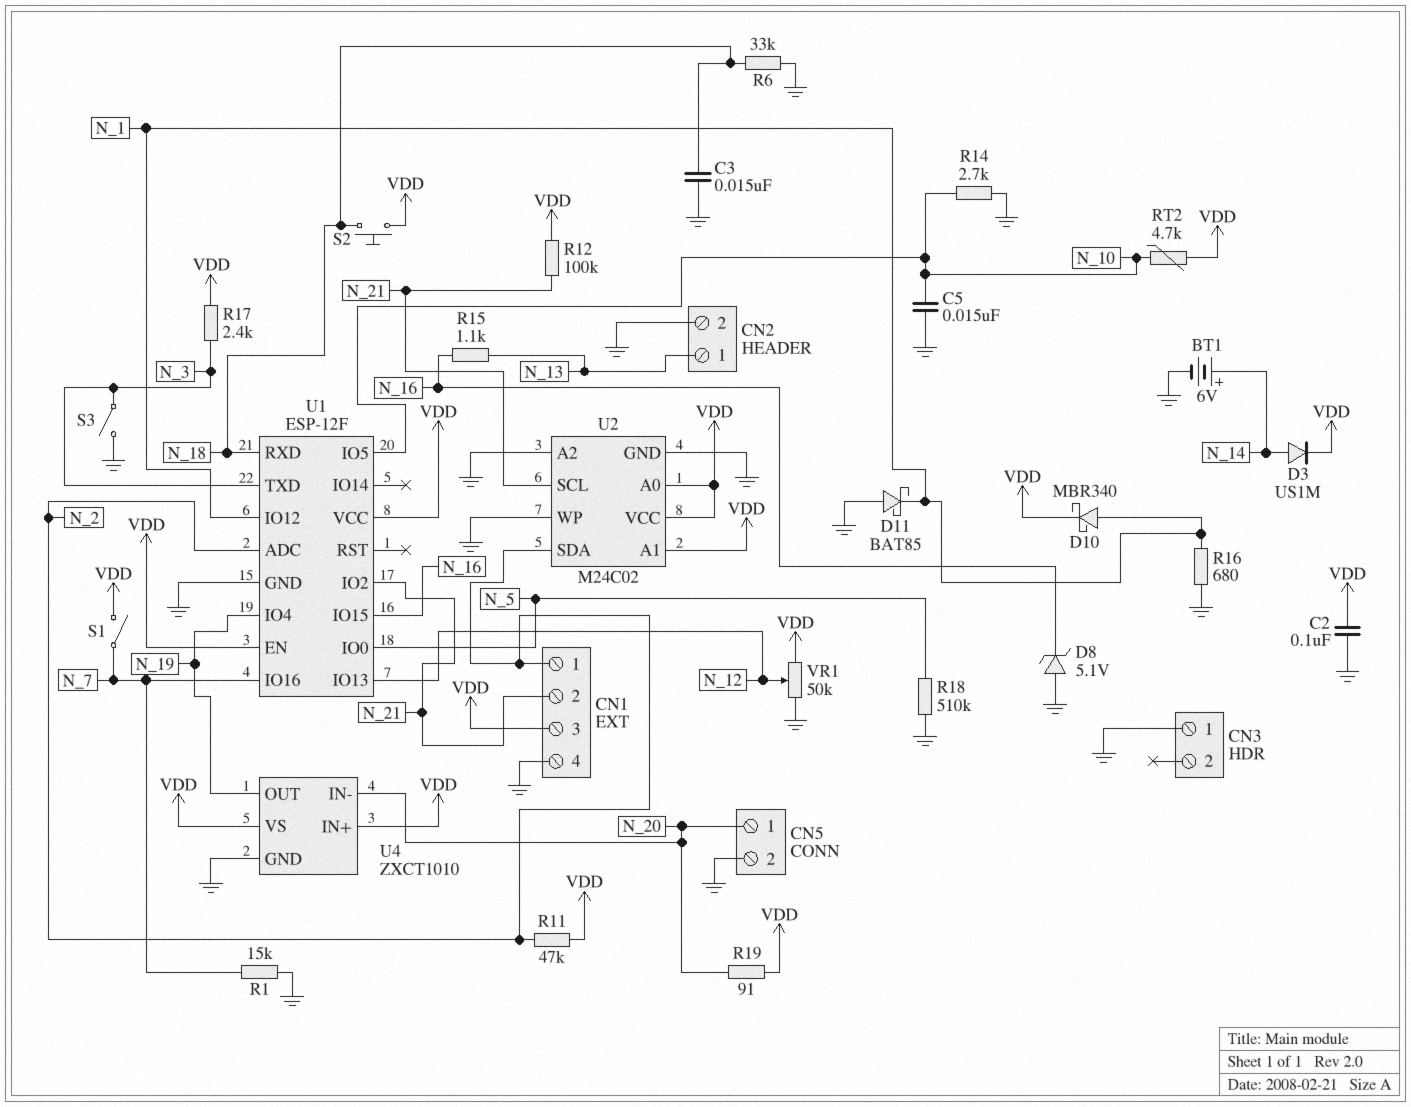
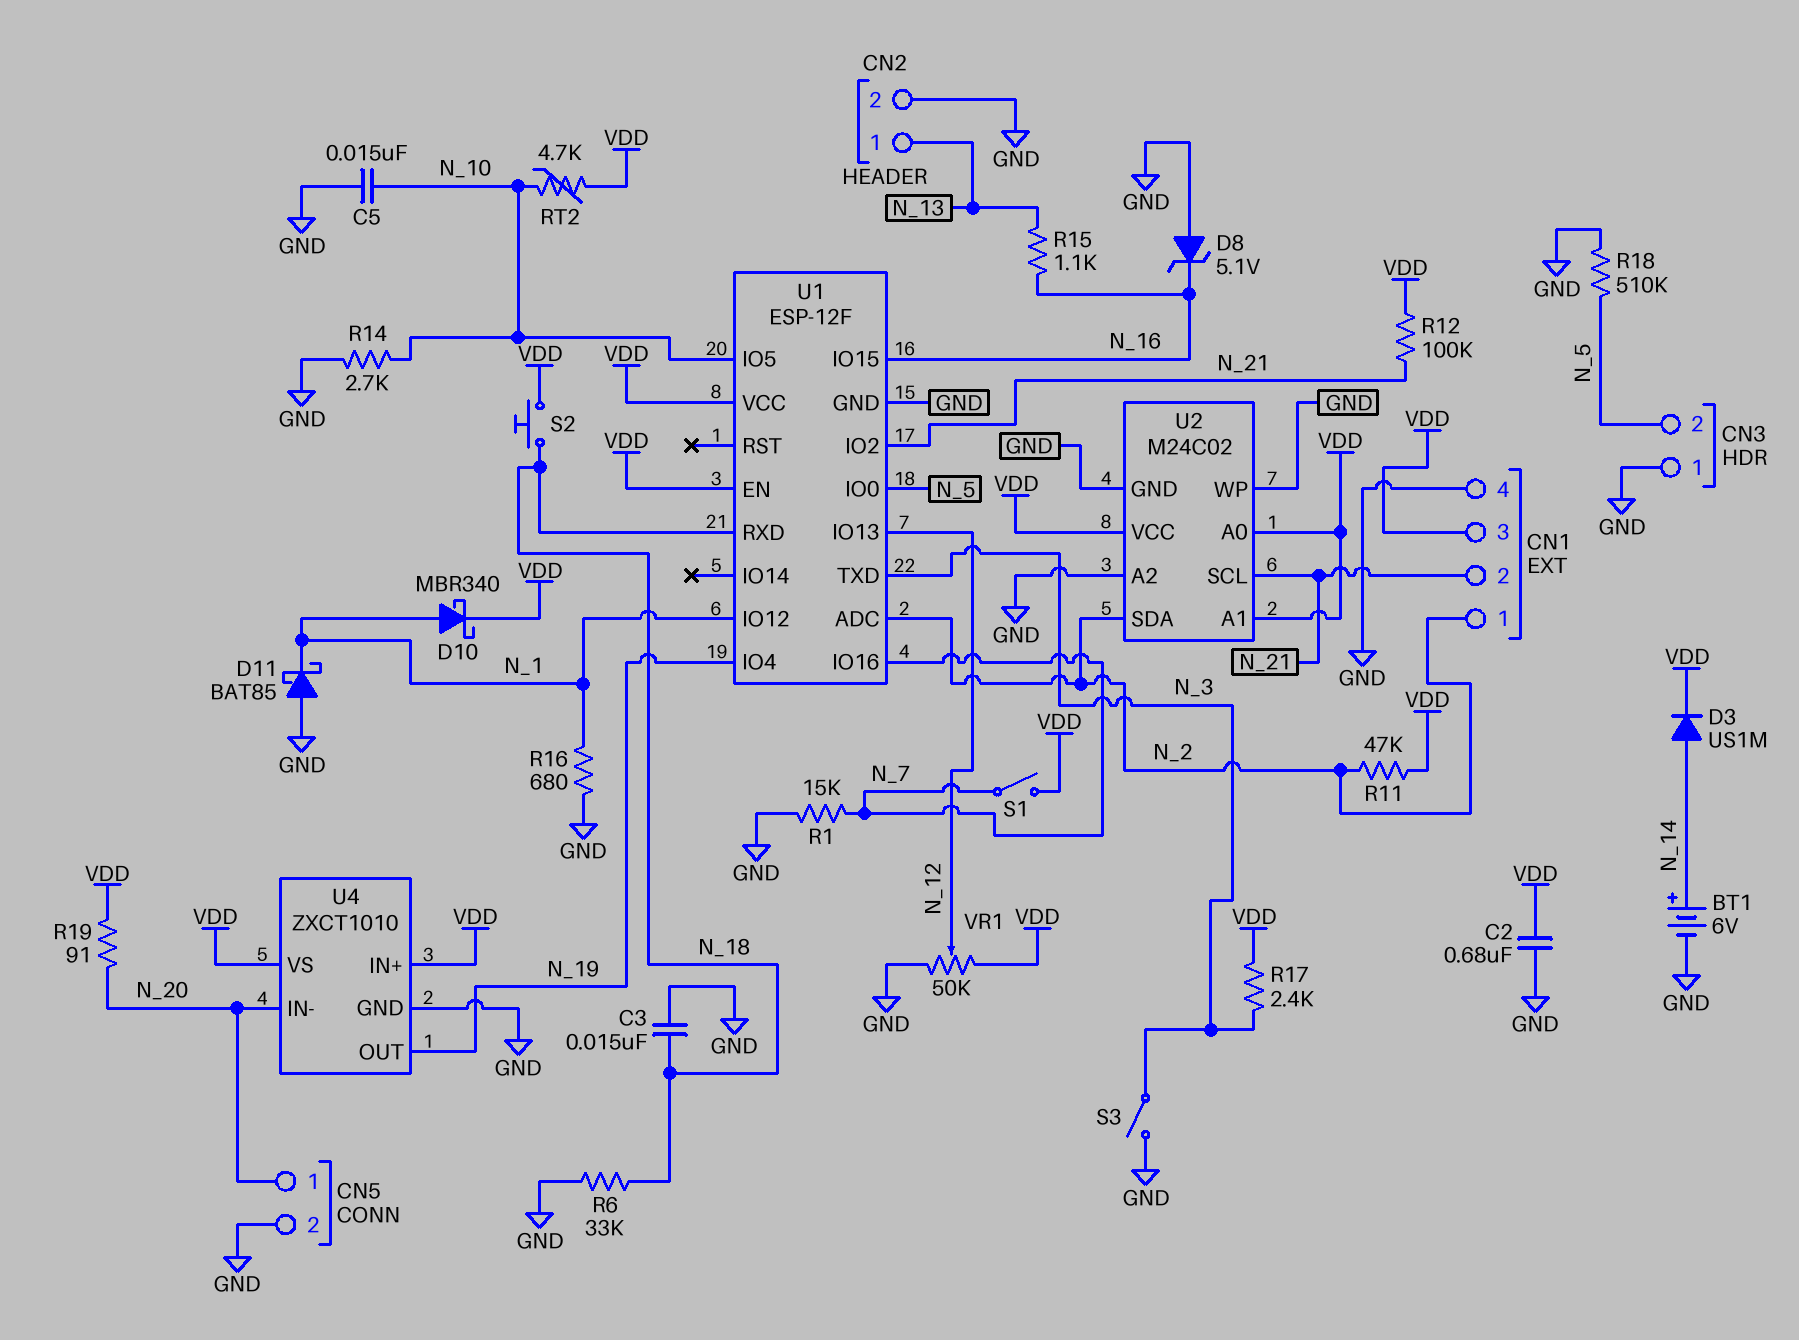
C2: 100nF (GND, VDD) -> 680nF (GND, VDD)
CN3 pin 2: none -> N_5

